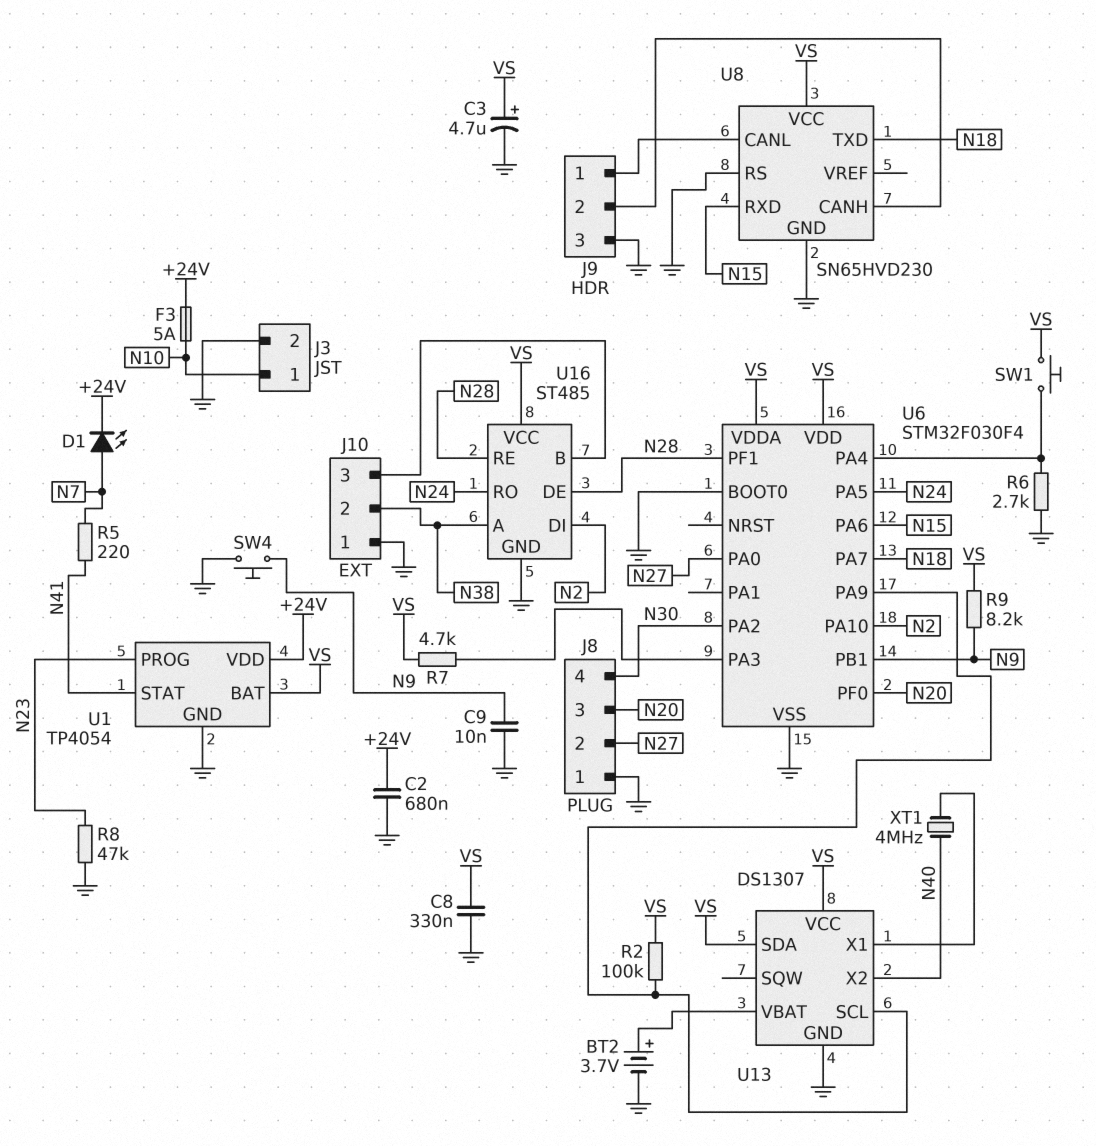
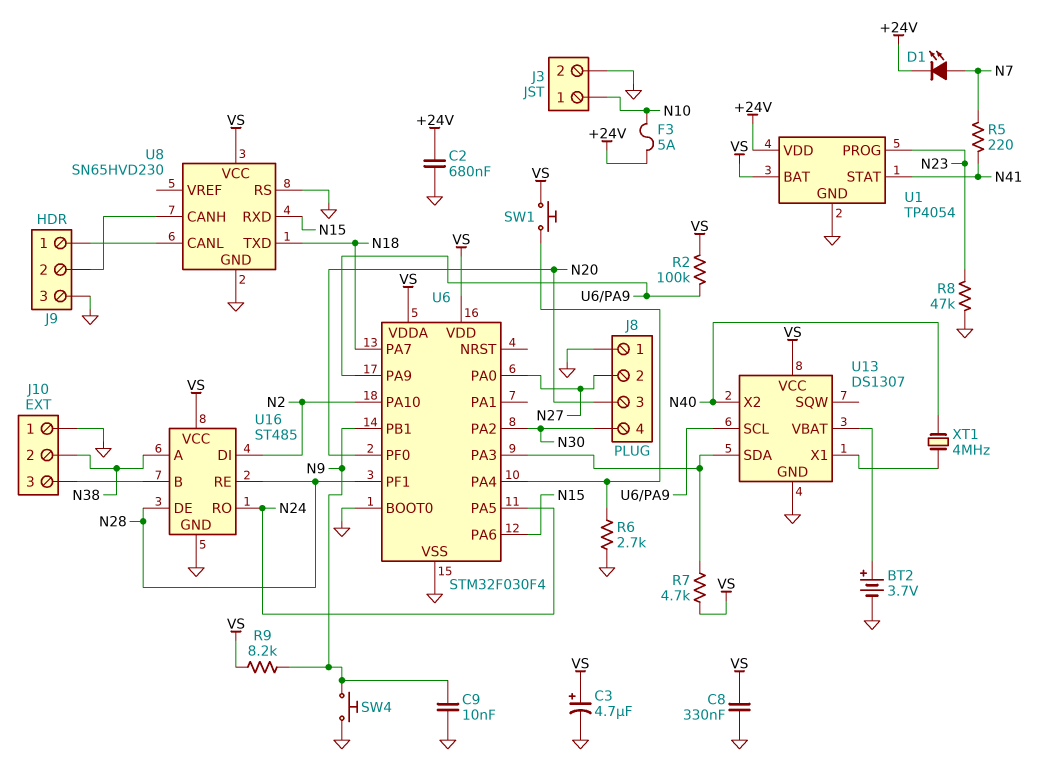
U13 pin SDA: VS -> U6/PA3

